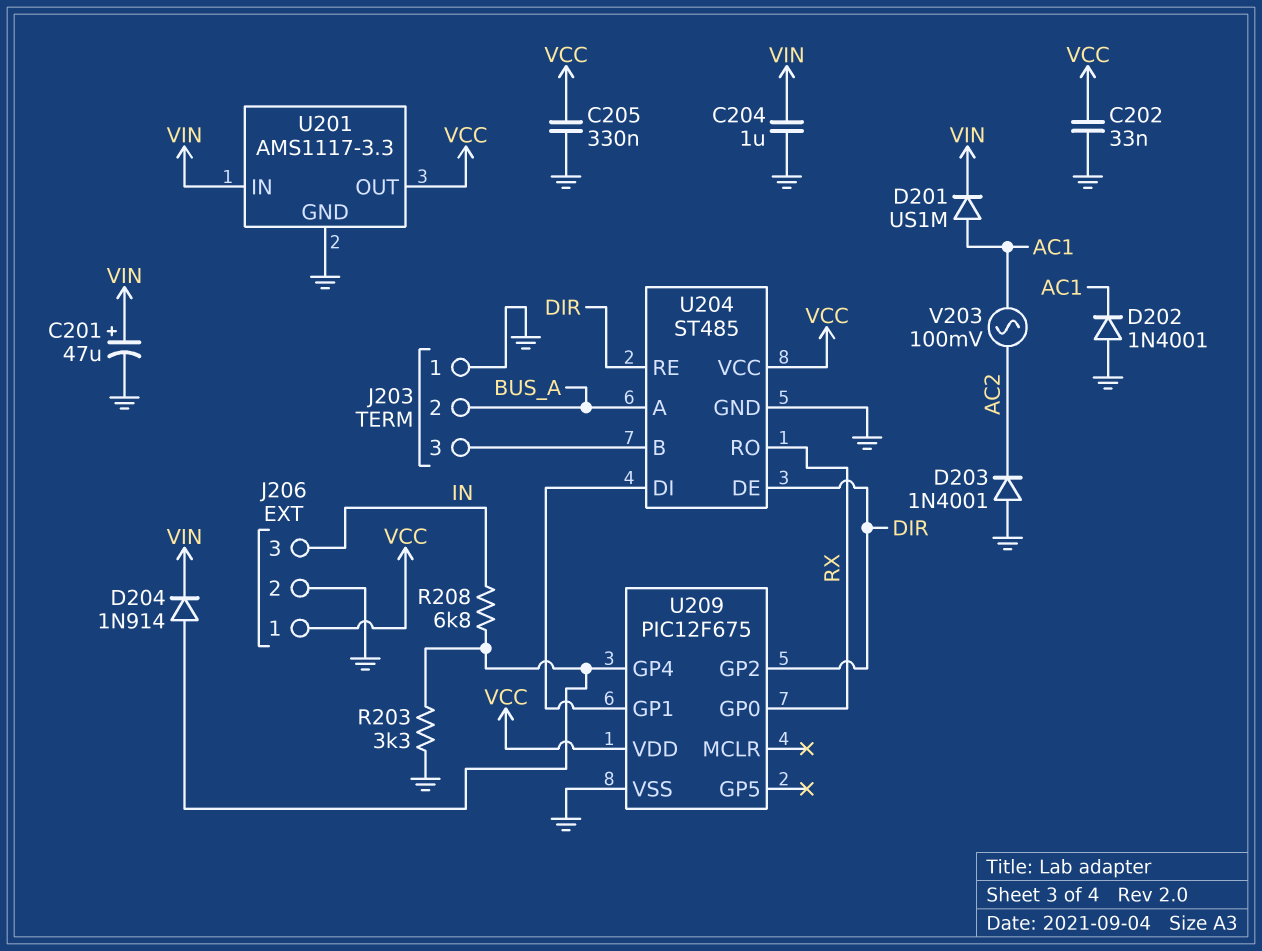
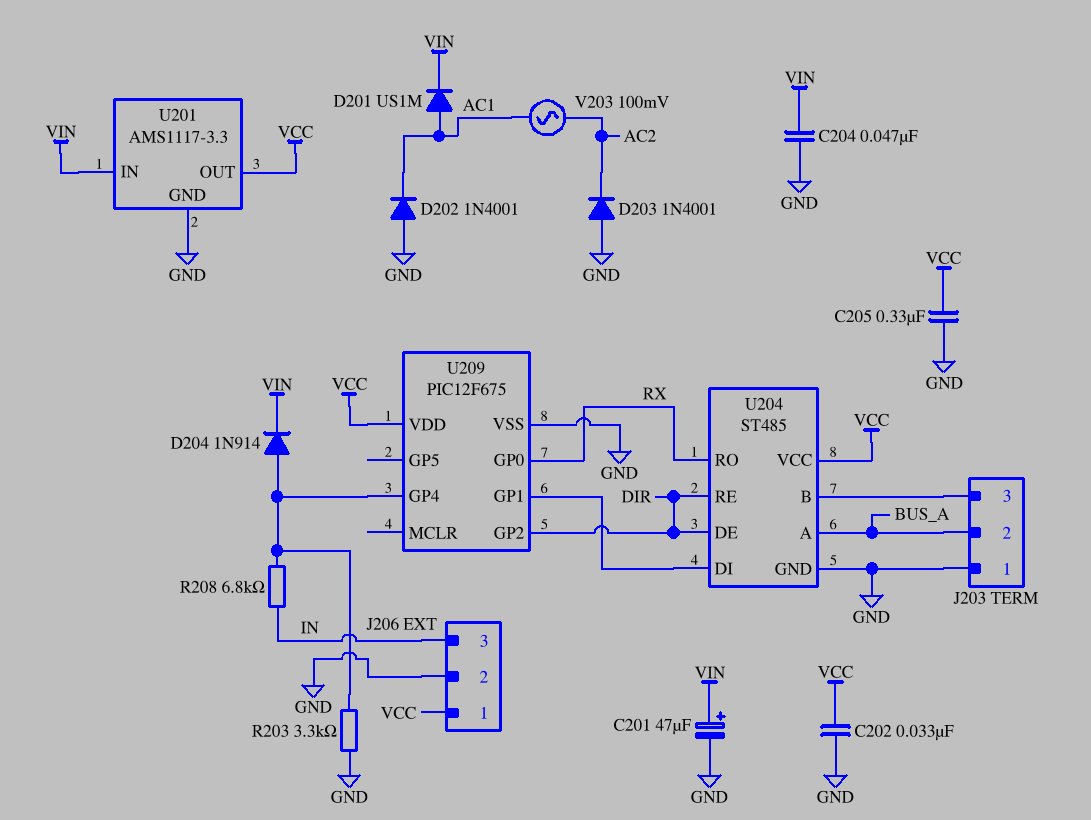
C204: 1uF (GND, VIN) -> 47nF (GND, VIN)

